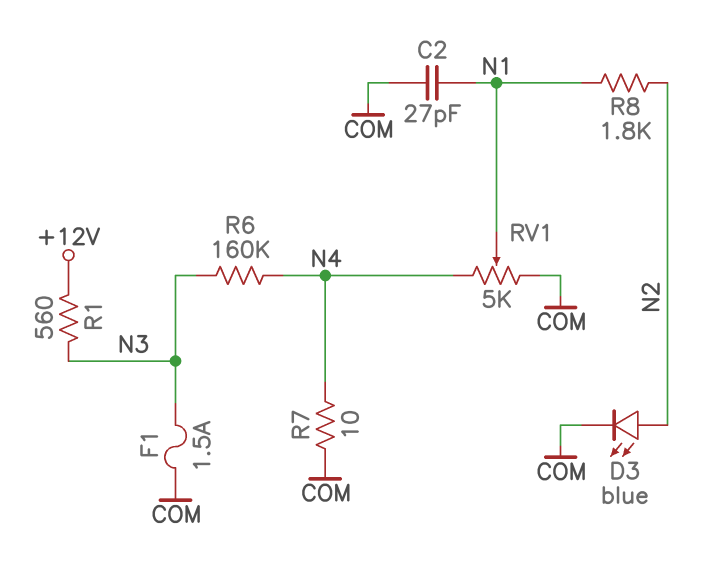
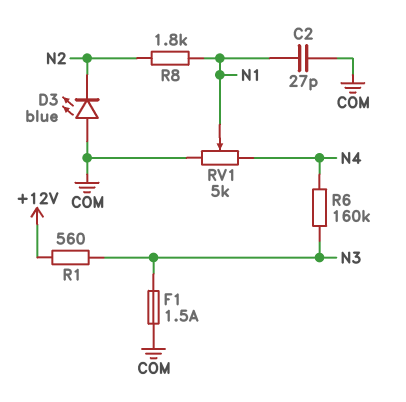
D3: LED blue (A N2, K COM) -> LED blue (A COM, K N2)
R7: 10 (COM, N4) -> none

